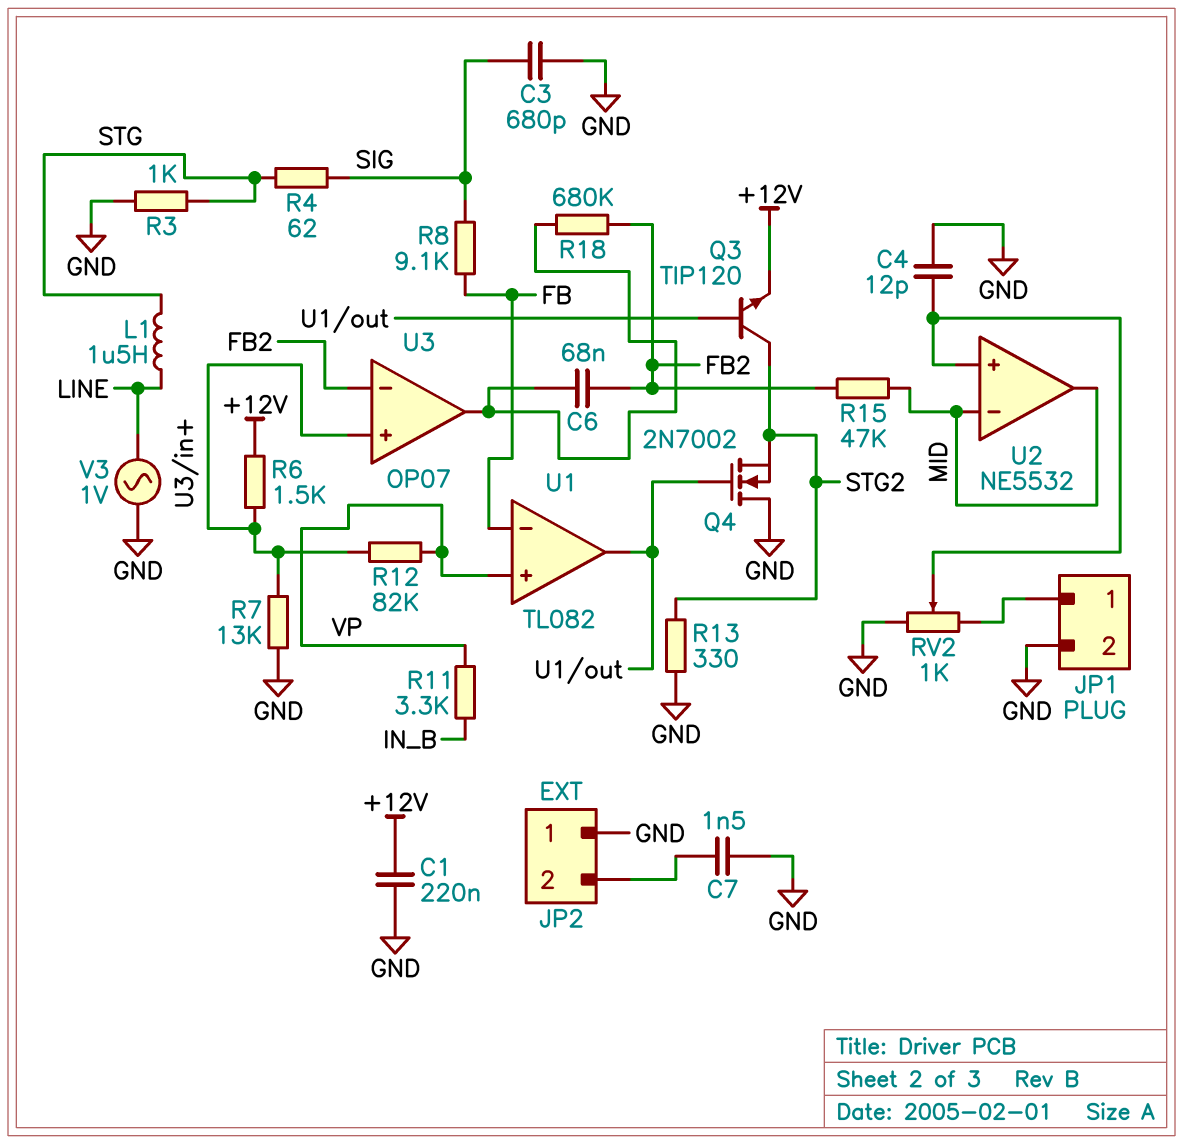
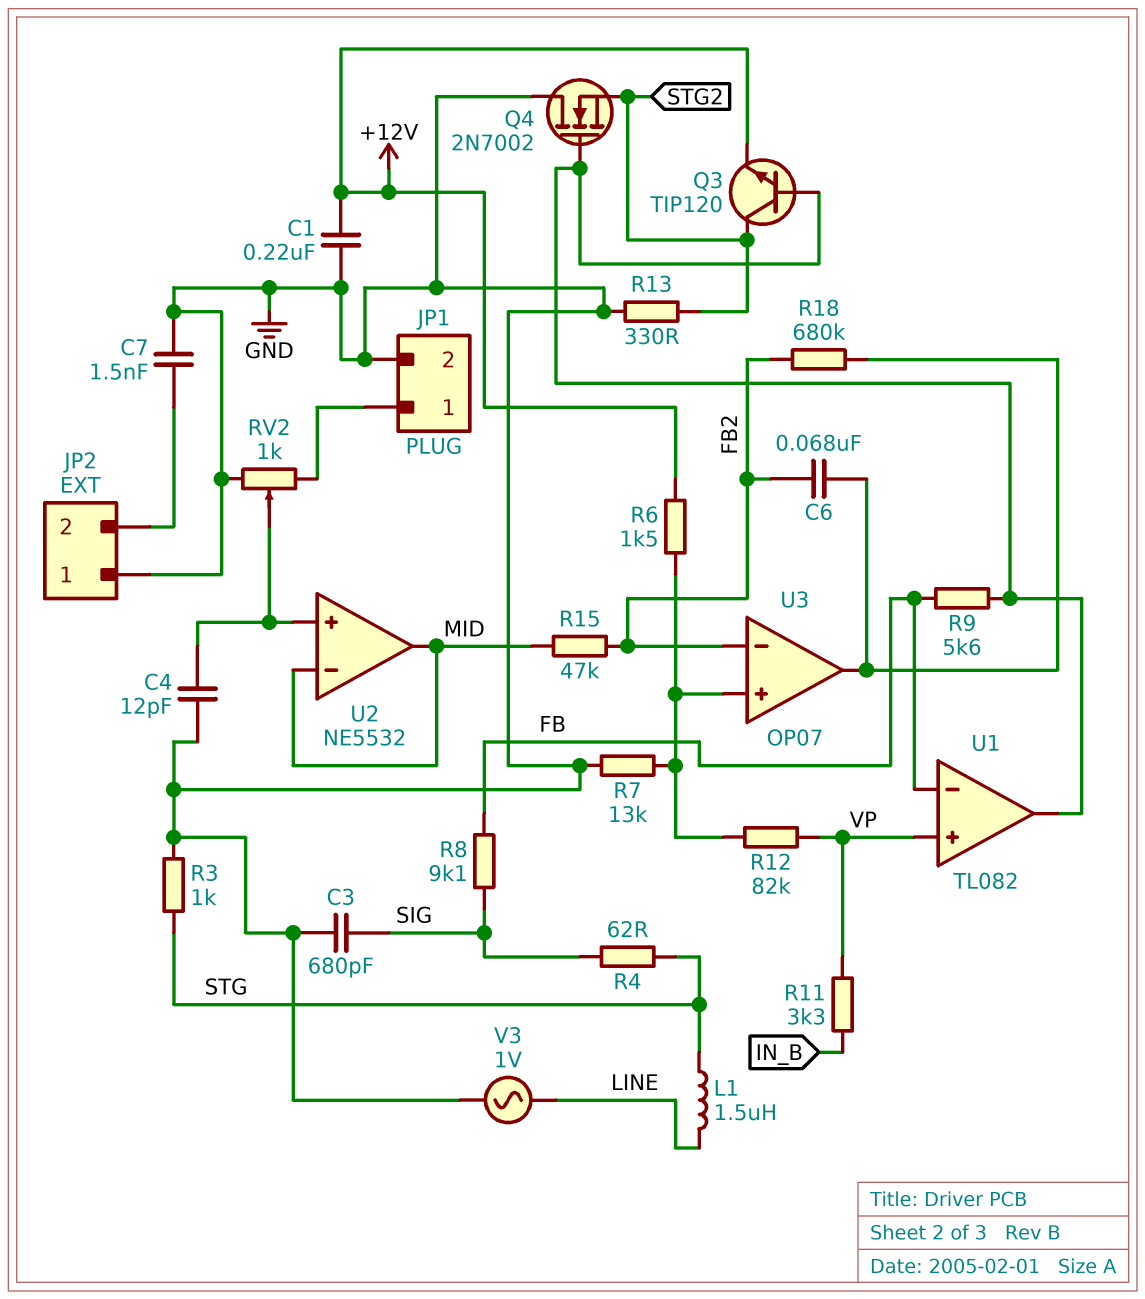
R9: none -> 5.6k (FB, U1/out)

